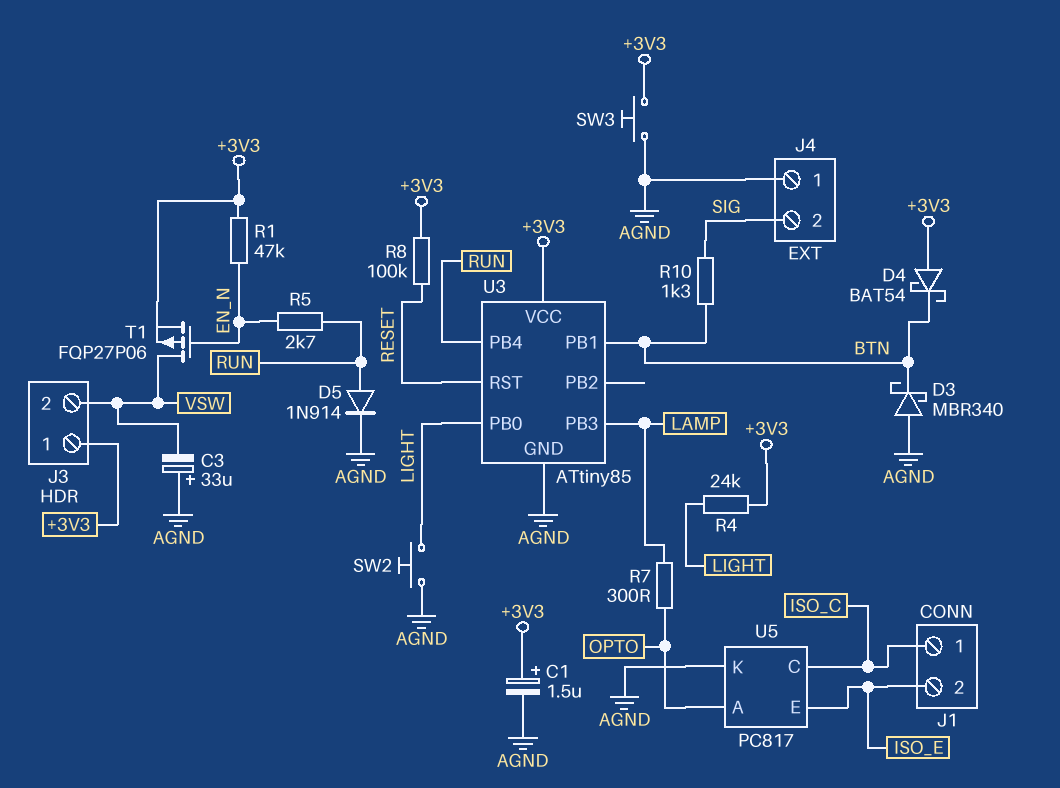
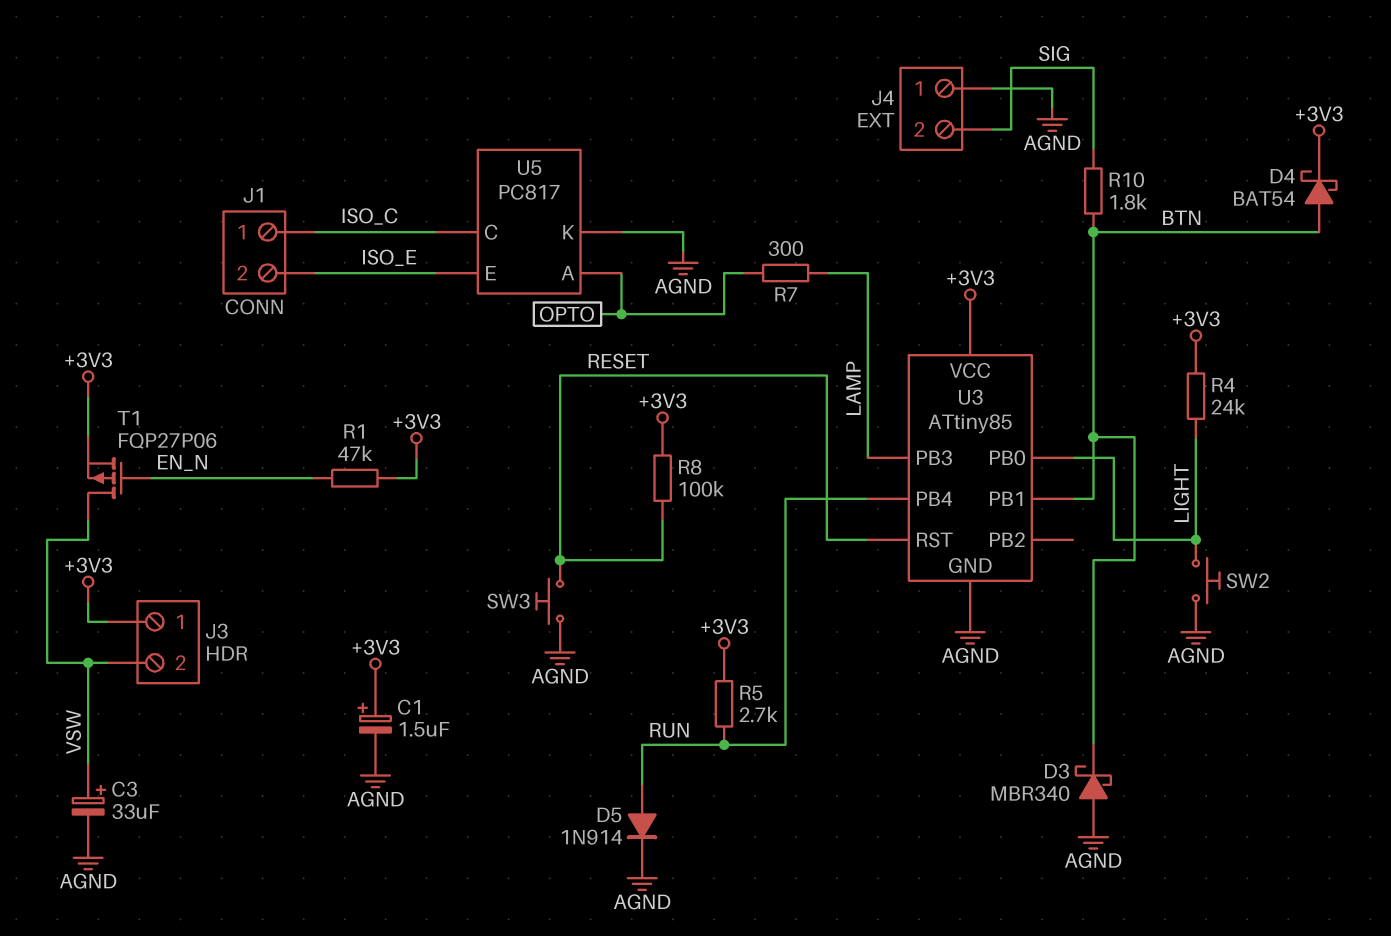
C3: 33uF (plus AGND, minus VSW) -> 33uF (plus VSW, minus AGND)
D4: schottky BAT54 (A +3V3, K BTN) -> schottky BAT54 (A BTN, K +3V3)
R5: 2.7k (EN_N, RUN) -> 2.7k (+3V3, RUN)
R10: 1.3k (BTN, SIG) -> 1.8k (BTN, SIG)
SW3: button (+3V3, AGND) -> button (AGND, RESET)

